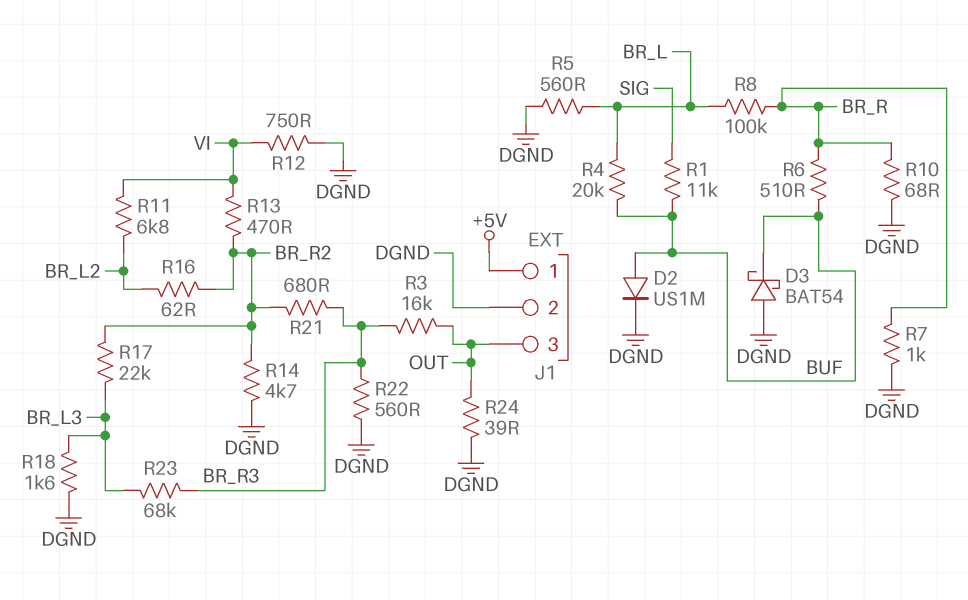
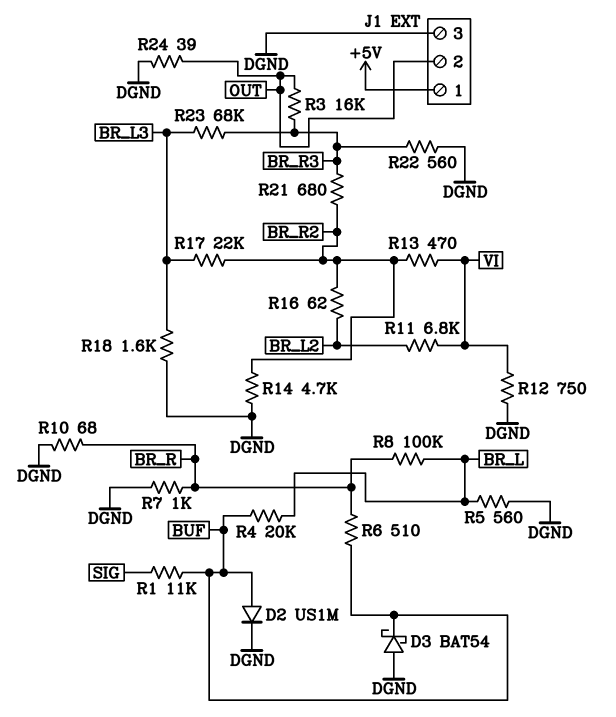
J1 pin 2: DGND -> OUT
J1 pin 3: OUT -> DGND

